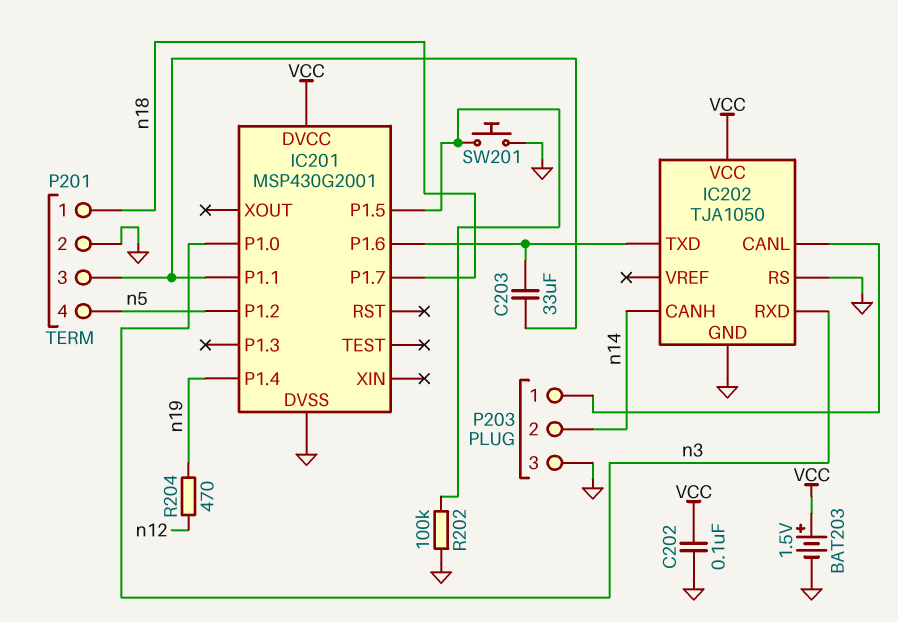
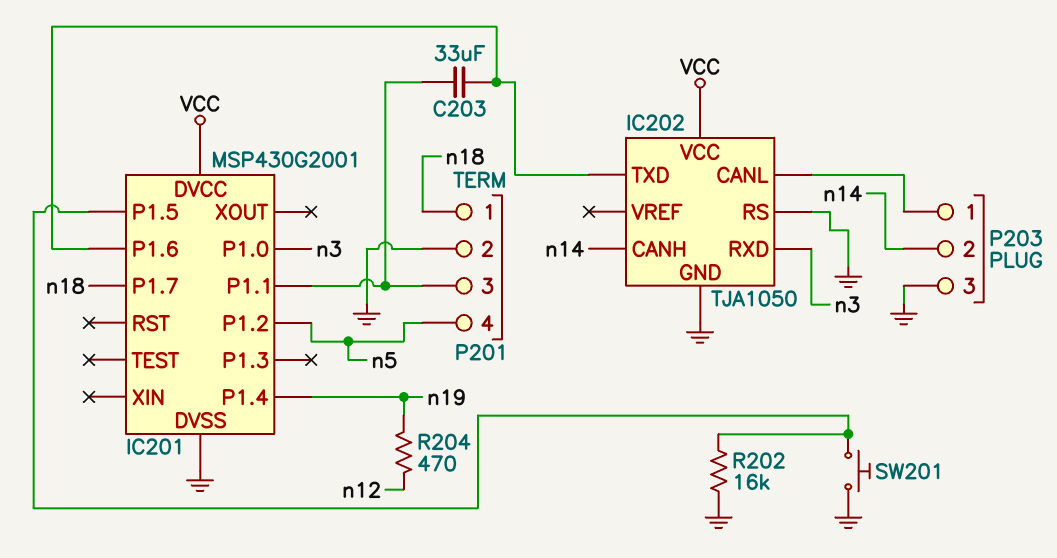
BAT203: 1.5V (plus VCC, minus GND) -> none
C202: 100nF (GND, VCC) -> none
R202: 100k (GND, IC201/P1.5) -> 16k (GND, IC201/P1.5)

